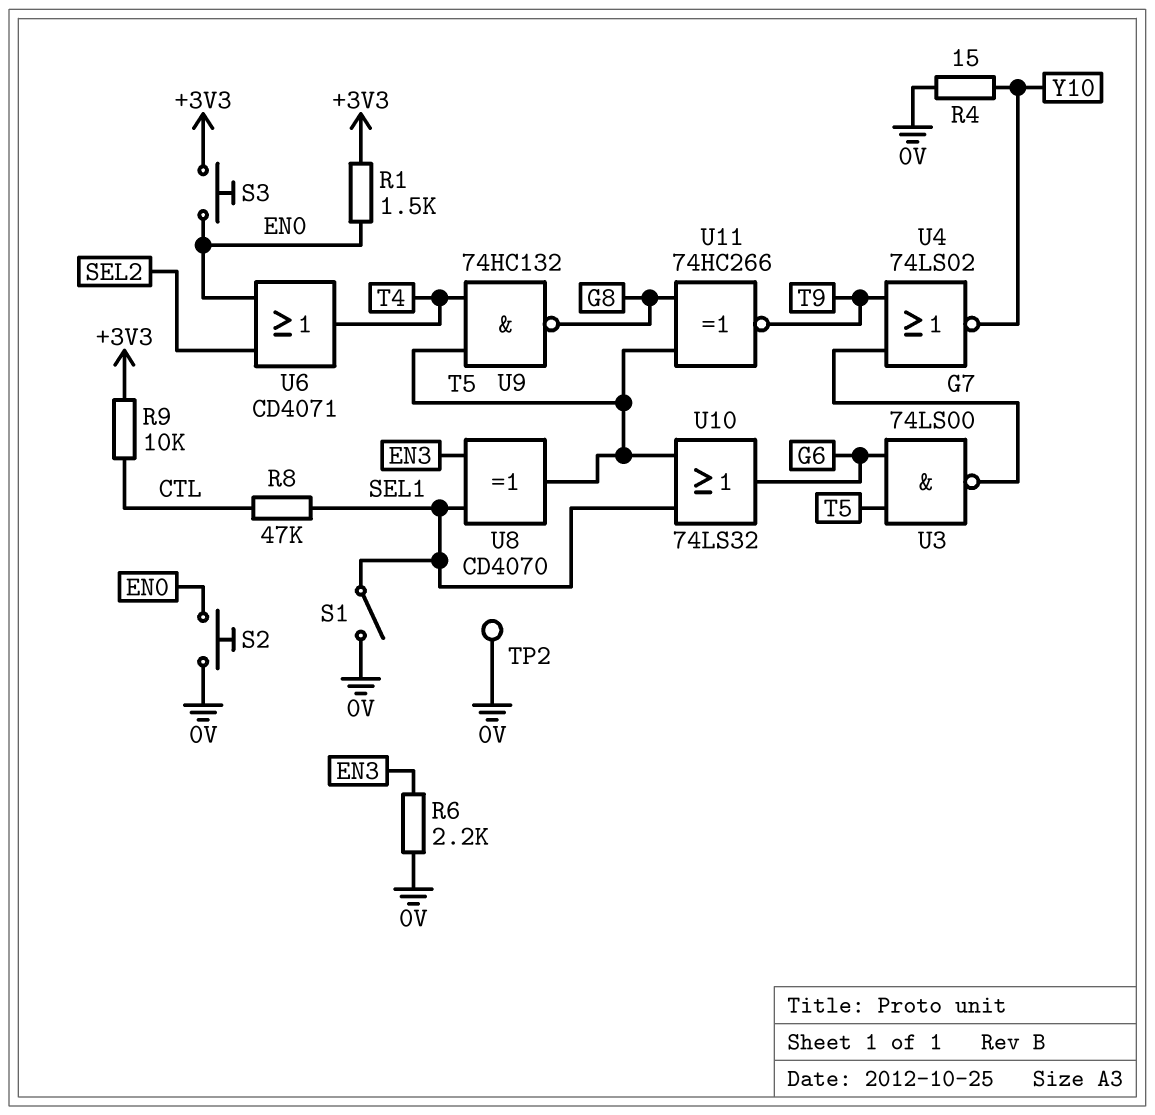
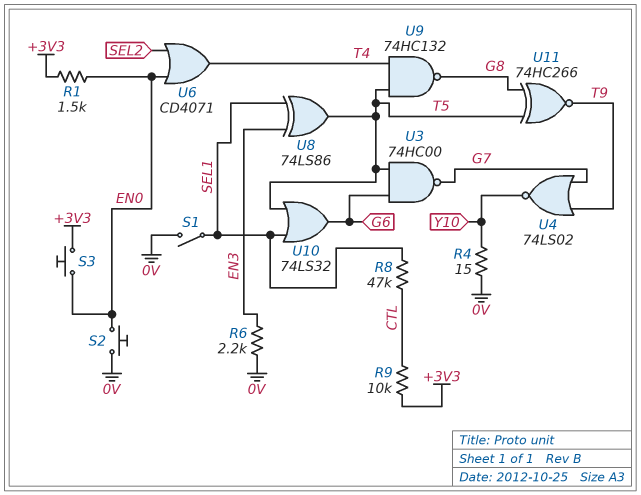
TP2: test point (0V) -> none
U3: NAND 74LS00 (in G6, in T5, out G7) -> NAND 74HC00 (in G6, in T5, out G7)
U8: XOR CD4070 (in EN3, in SEL1, out T5) -> XOR 74LS86 (in EN3, in SEL1, out T5)

